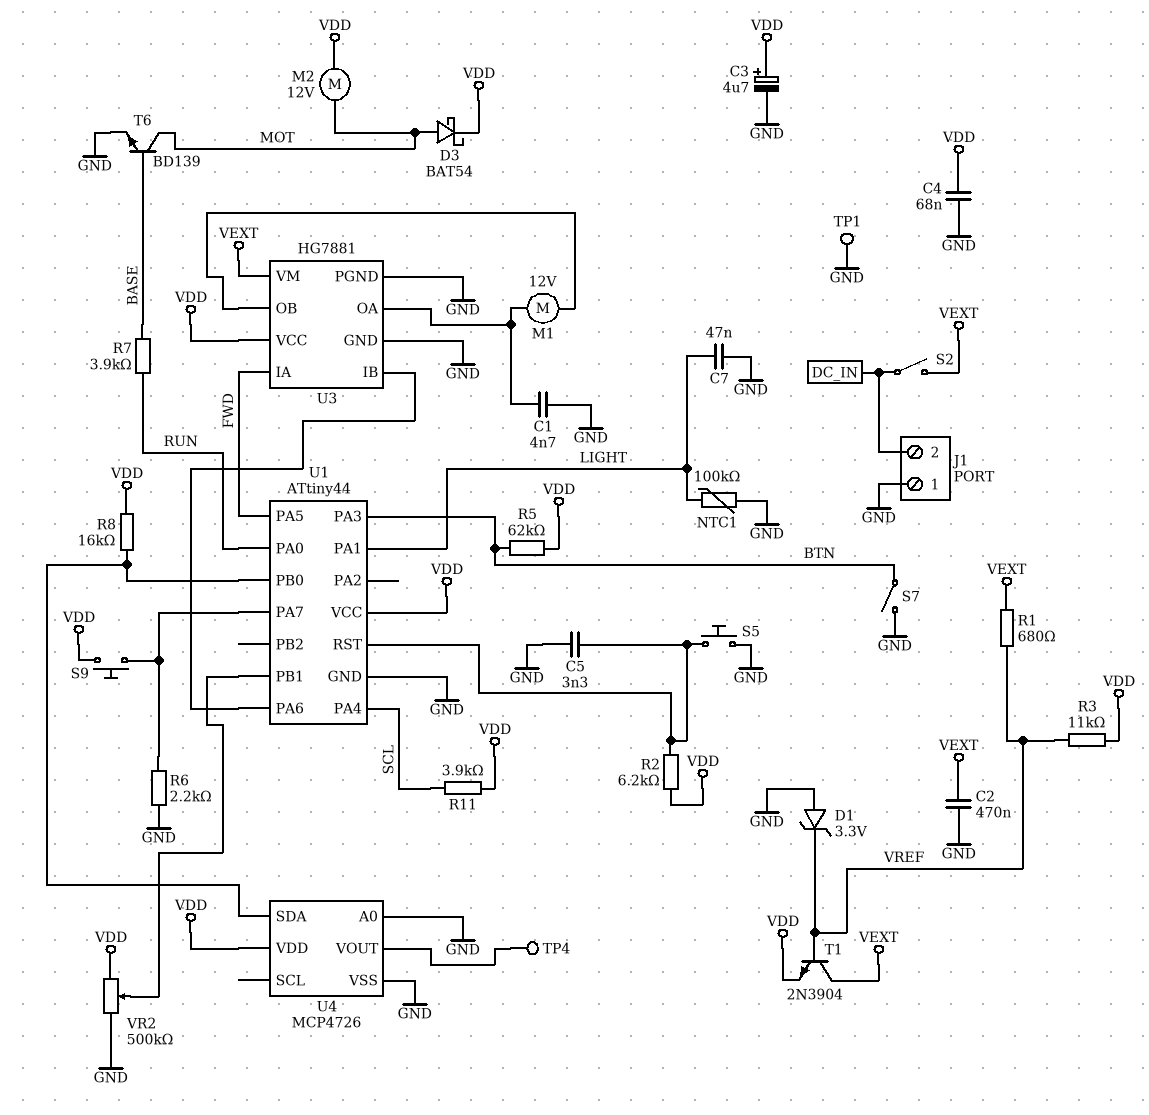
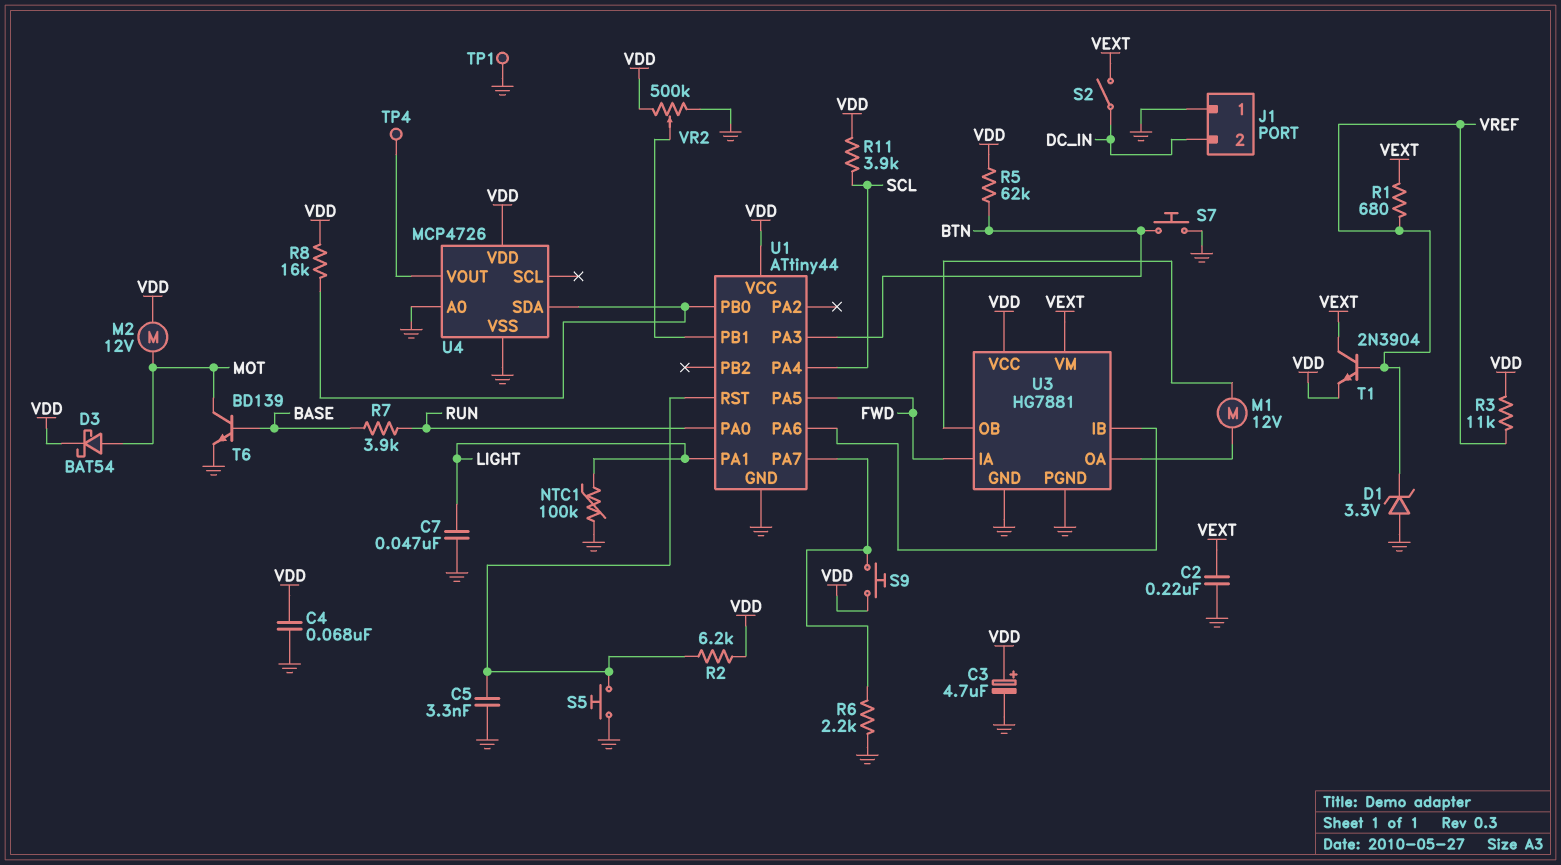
C1: 4.7nF (GND, U3/OA) -> none
C2: 470nF (GND, VEXT) -> 220nF (GND, VEXT)
S7: switch (BTN, GND) -> button (BTN, GND)

